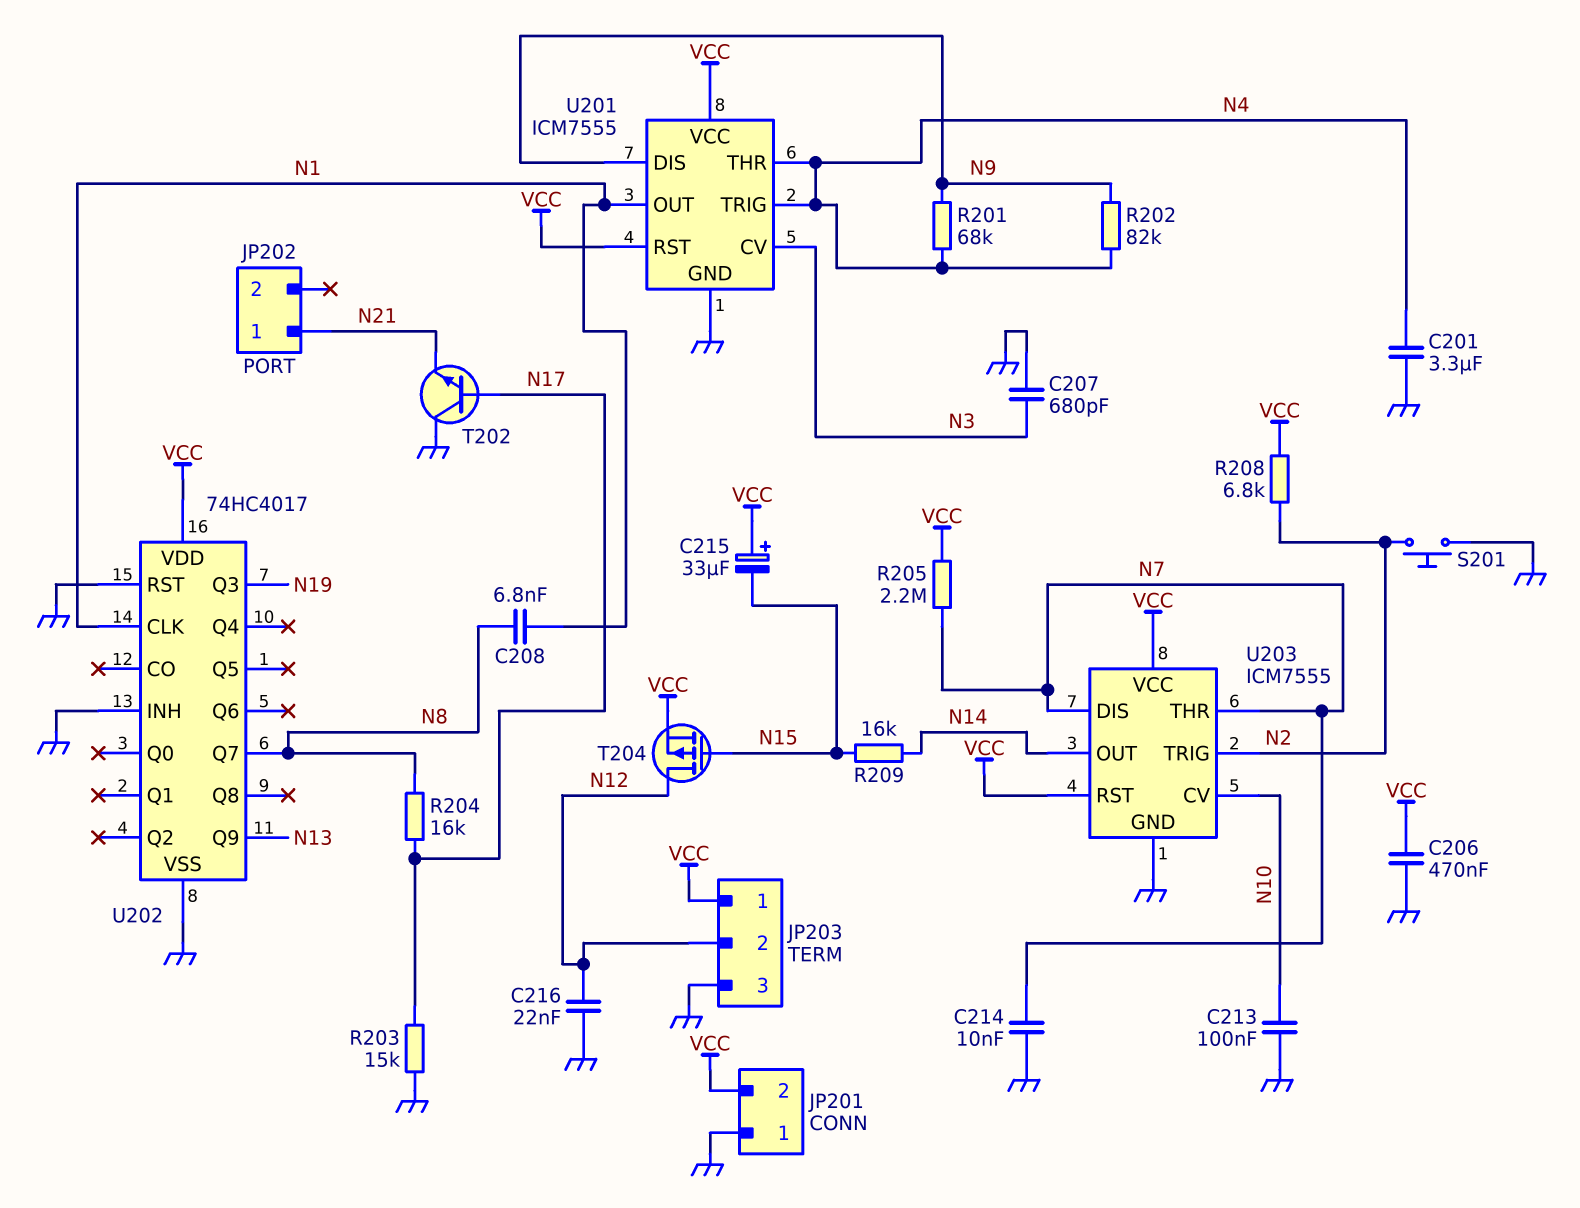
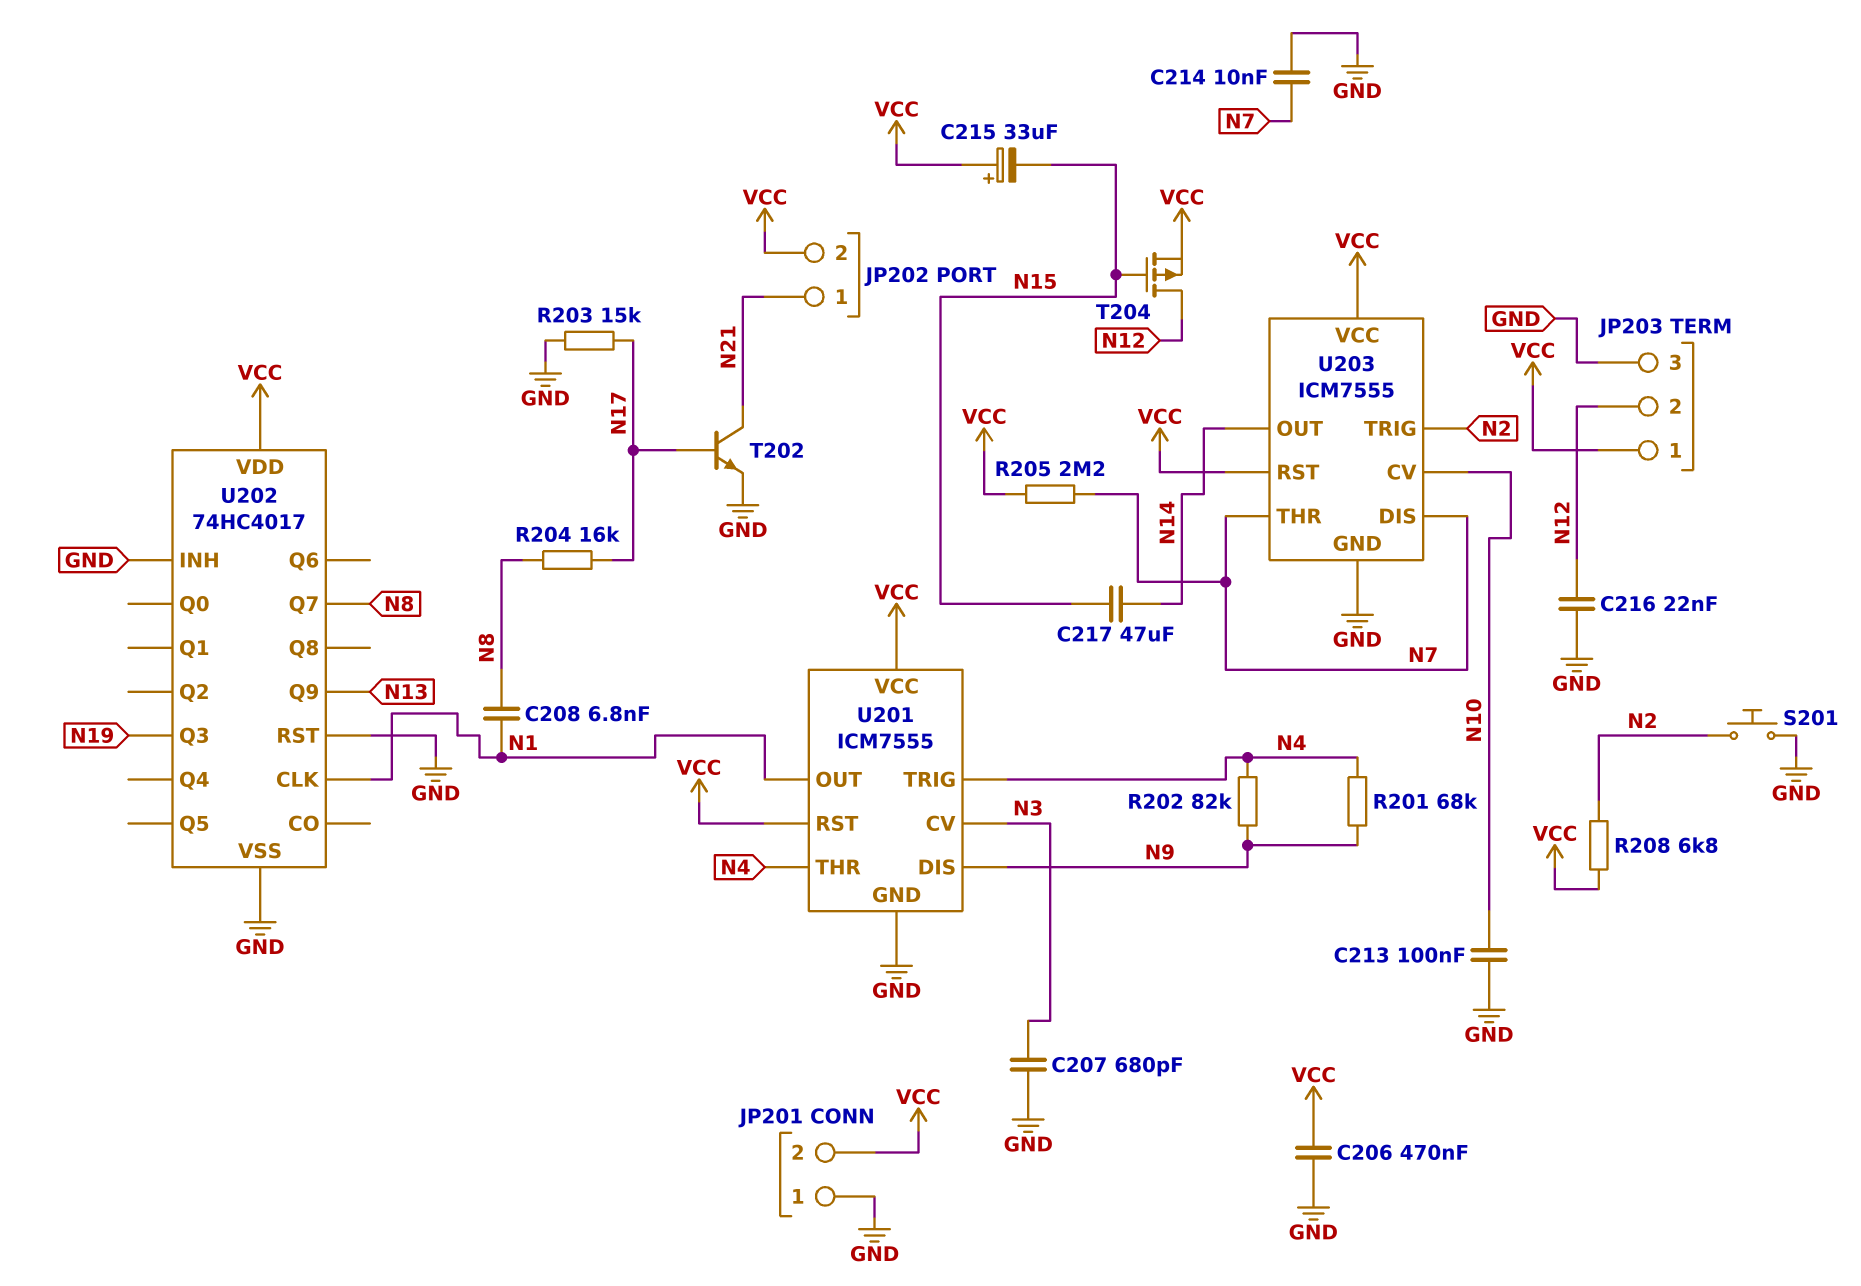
C201: 3.3uF (GND, N4) -> none
C217: none -> 47uF (N14, N15)
JP202 pin 2: none -> VCC
R209: 16k (N14, N15) -> none
T202: NPN (B N17, C GND, E N21) -> NPN (B N17, C N21, E GND)

